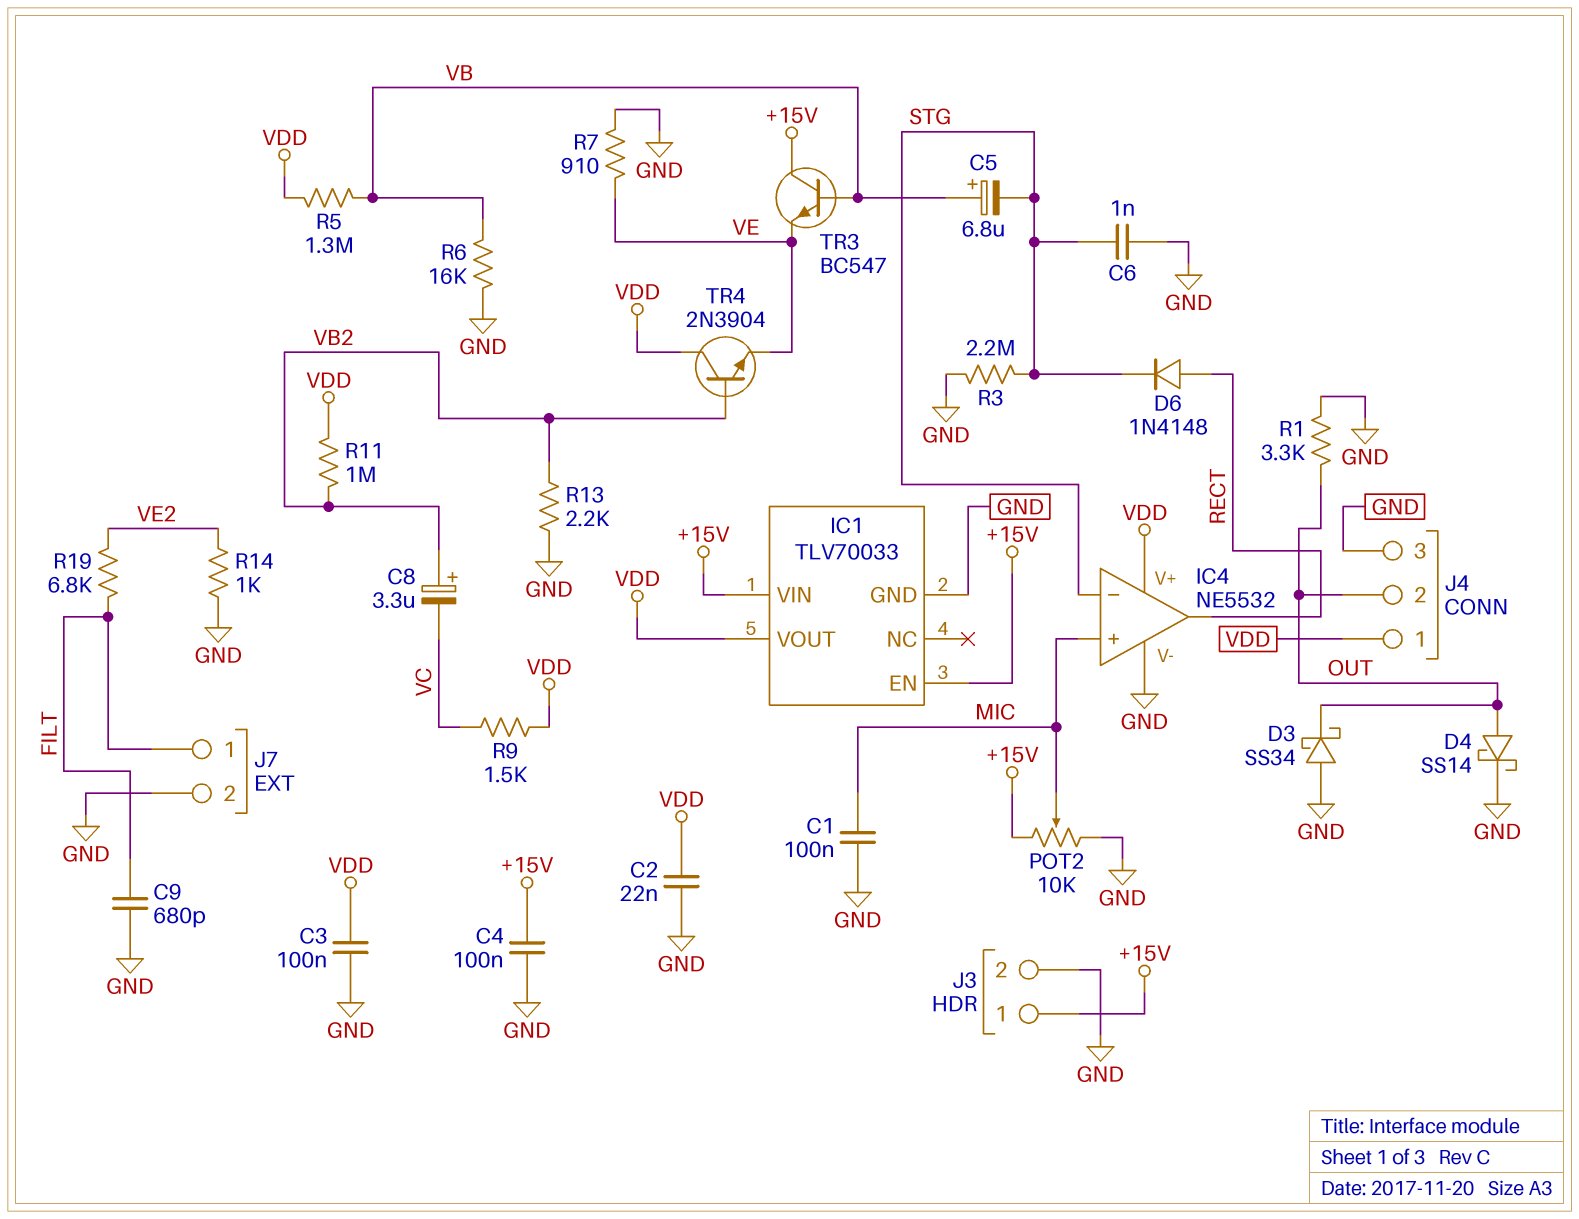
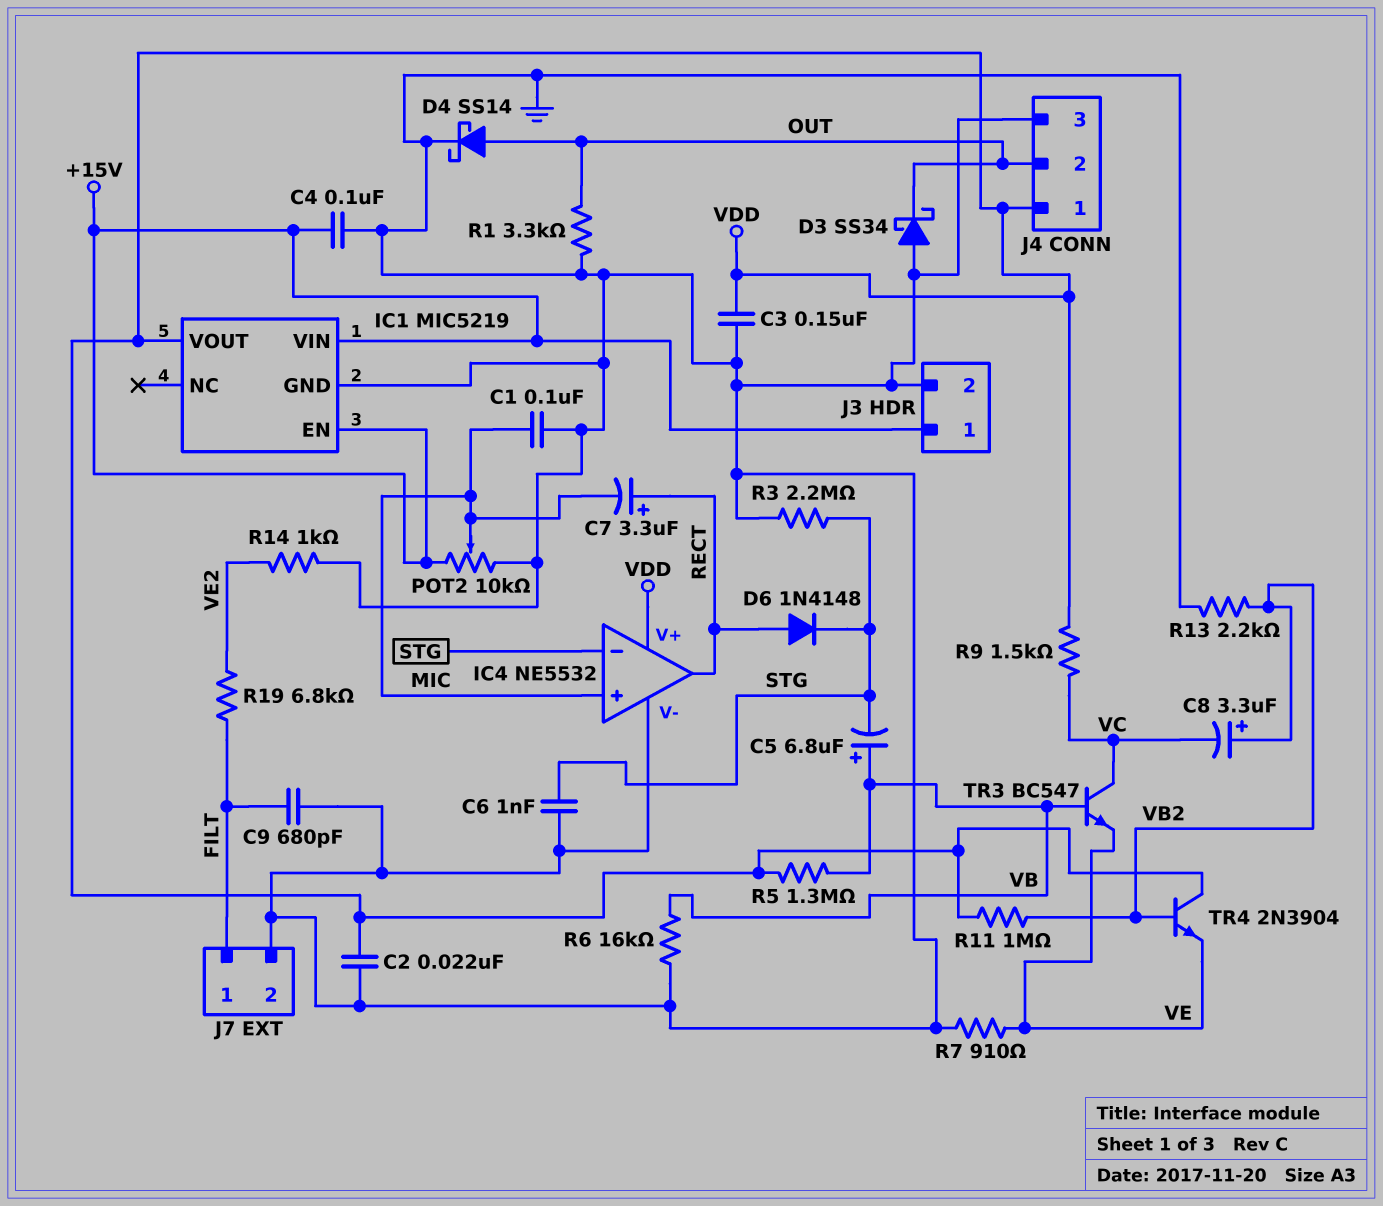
C3: 100nF (GND, VDD) -> 150nF (GND, VDD)
C7: none -> 3.3uF (plus RECT, minus MIC)
IC1: TLV70033 -> MIC5219
TR3: NPN BC547 (B VB, C +15V, E VE) -> NPN BC547 (B VB, C VC, E VE)

